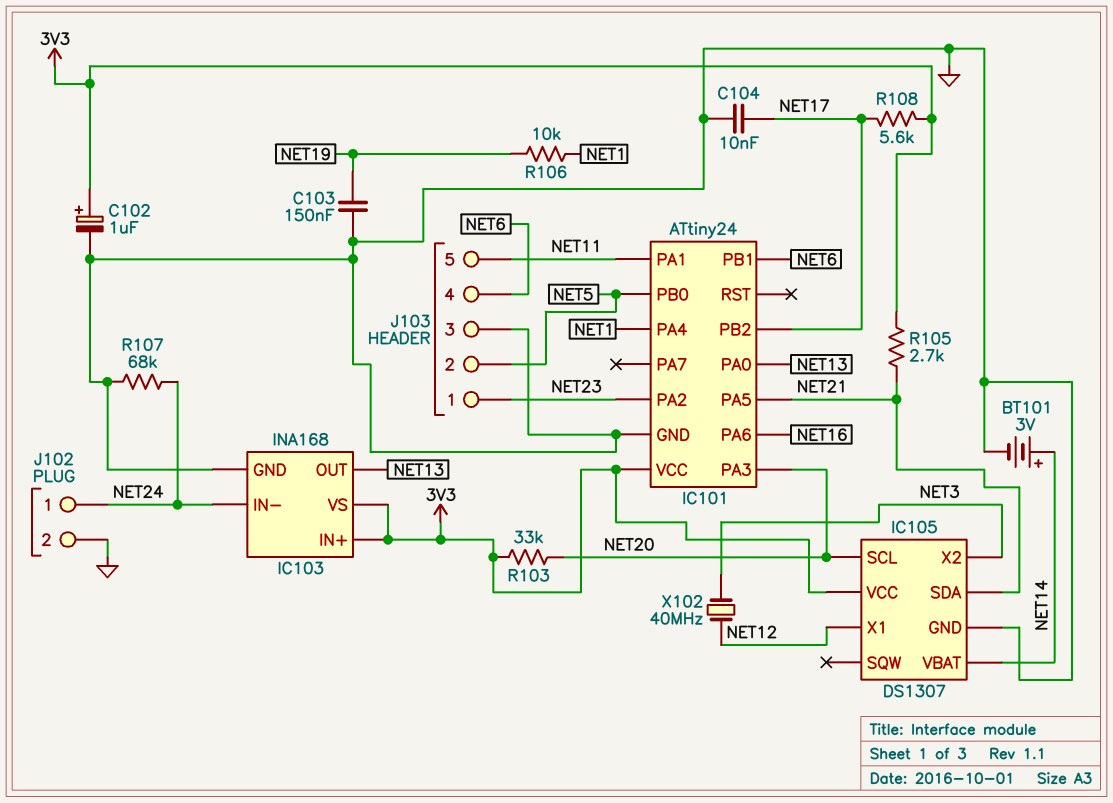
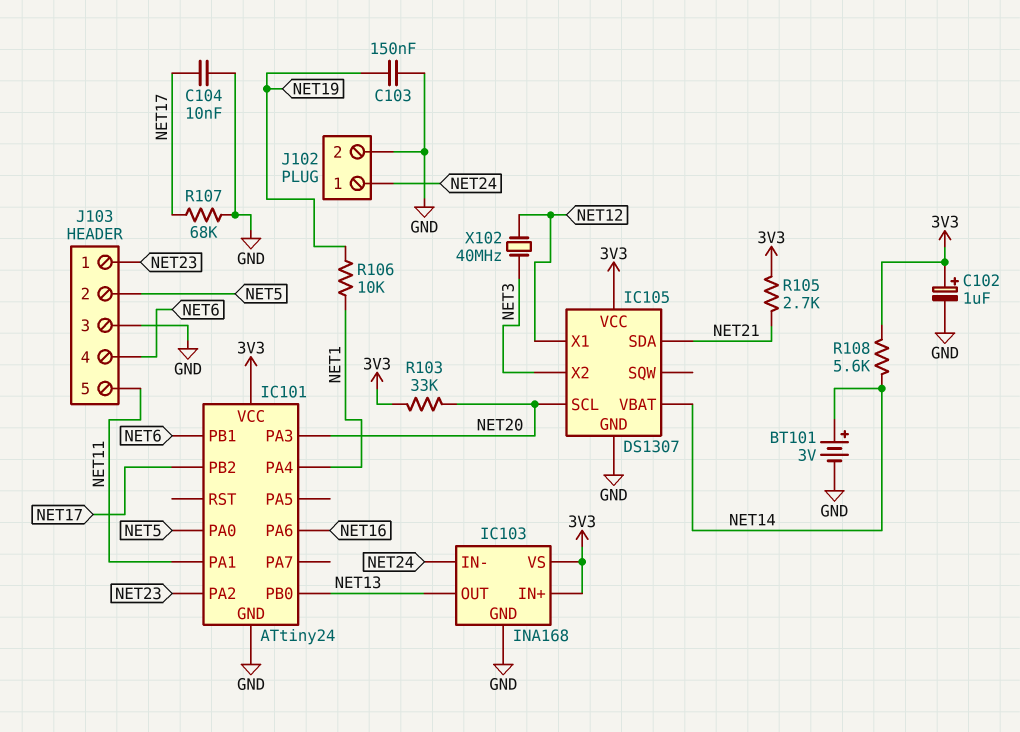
IC101 pin PA0: NET13 -> NET5
IC101 pin PA5: NET21 -> none
IC101 pin PB0: NET5 -> NET13
R107: 68k (GND, NET24) -> 68k (GND, NET17)
R108: 5.6k (3V3, NET17) -> 5.6k (3V3, NET14)

